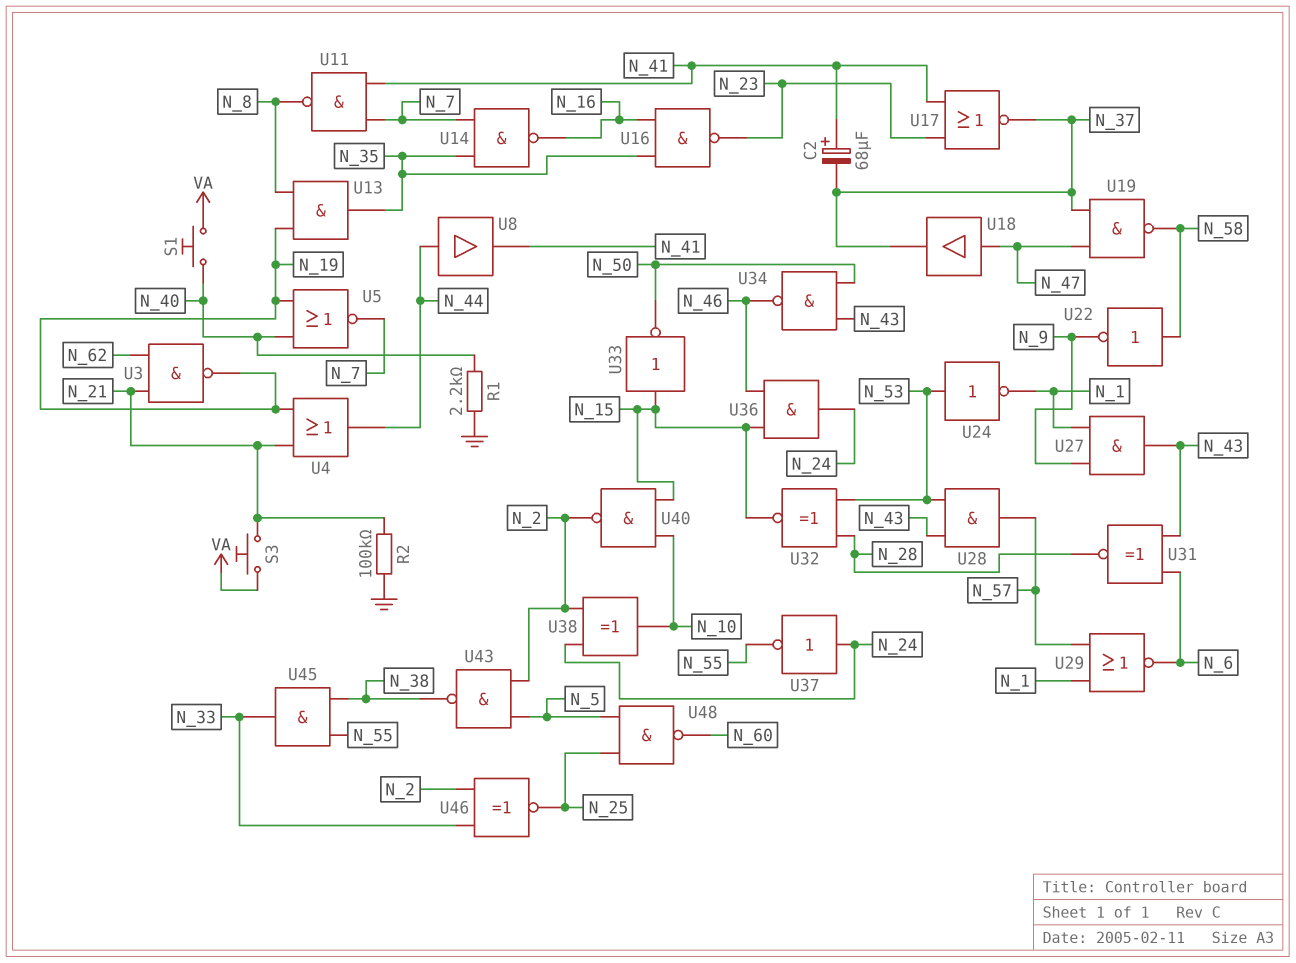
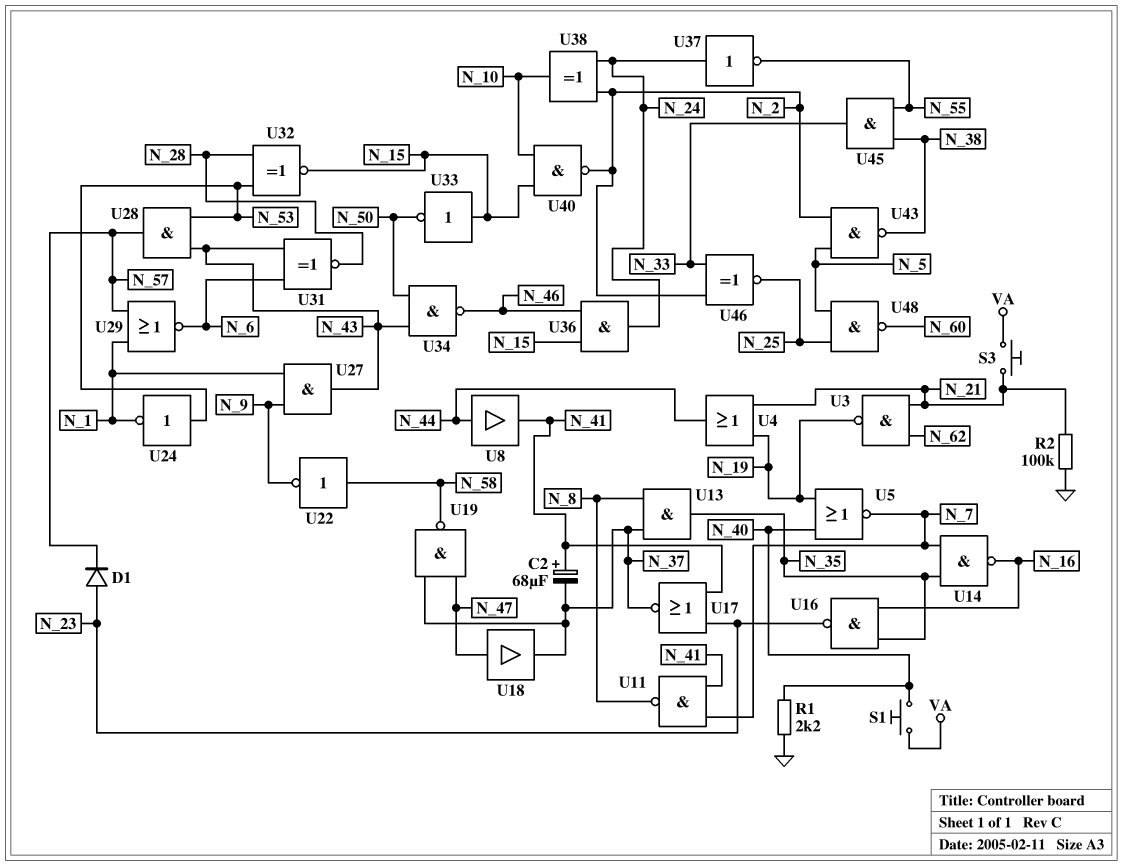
D1: none -> diode (A N_23, K N_57)
U13: AND (in N_8, in N_19, out N_35) -> AND (in N_8, in N_37, out N_35)

